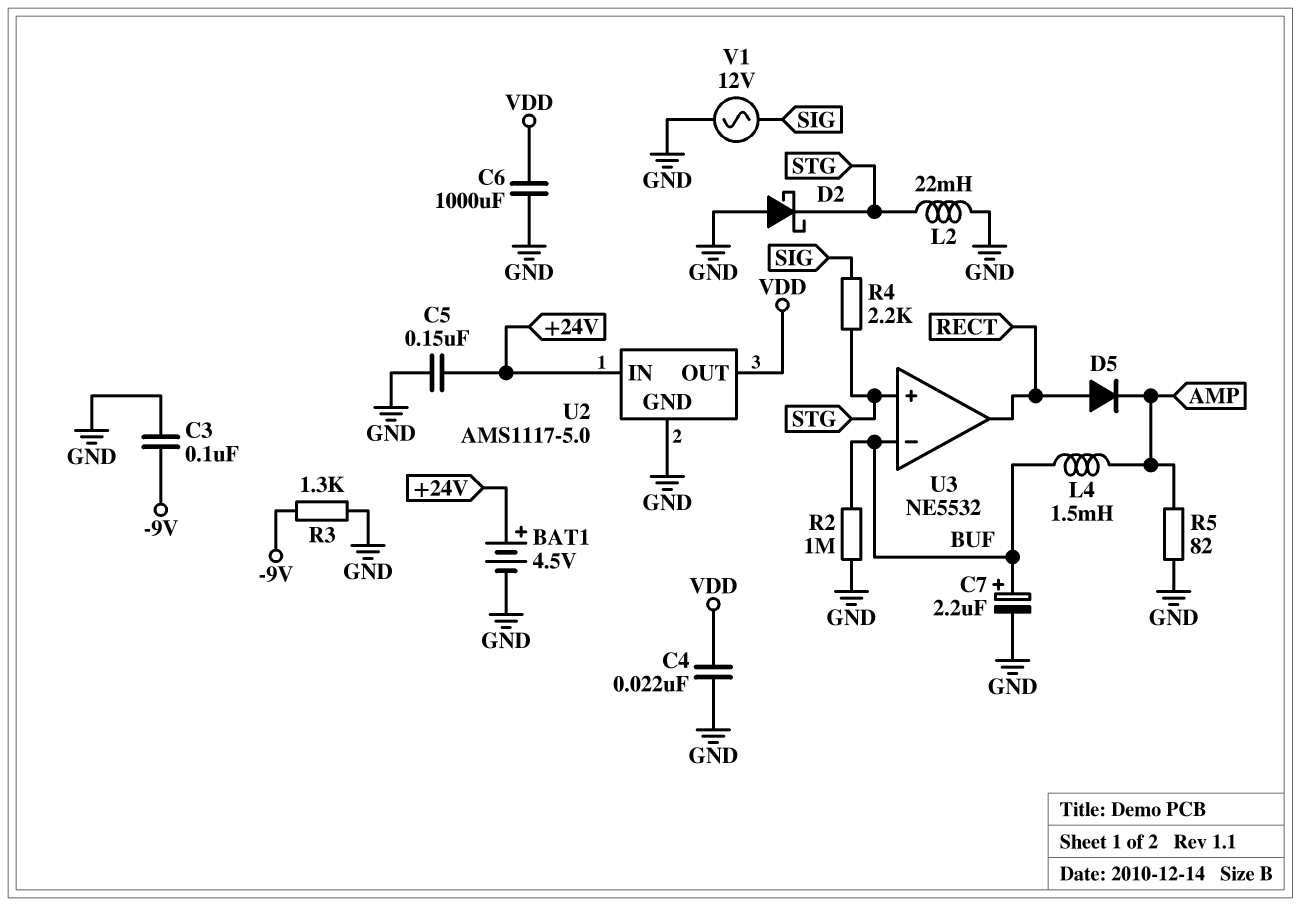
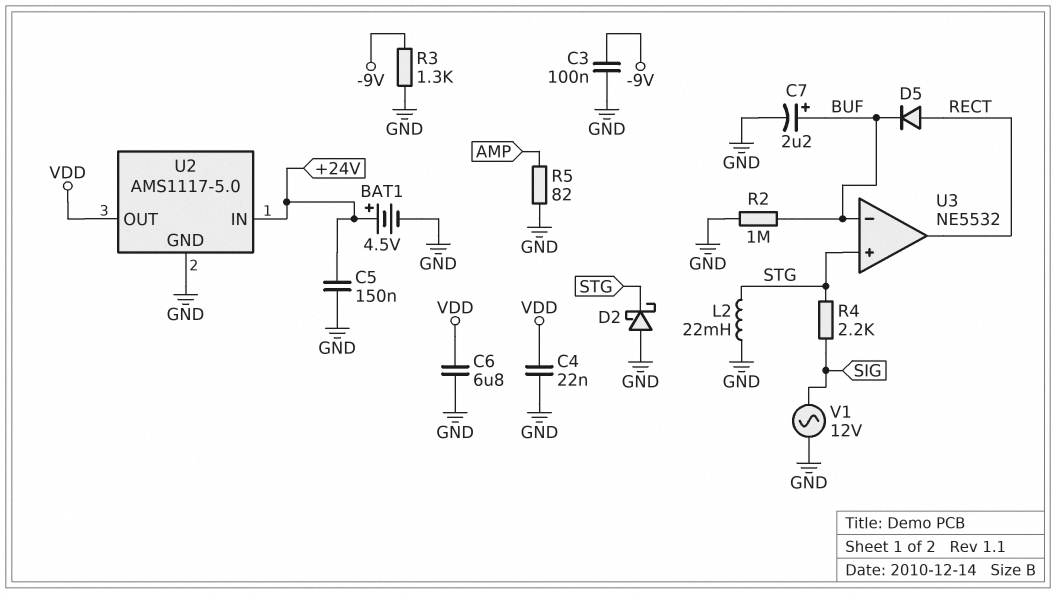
C6: 1000uF (GND, VDD) -> 6.8uF (GND, VDD)
D5: diode (A RECT, K AMP) -> diode (A RECT, K BUF)
L4: 1.5mH (AMP, BUF) -> none

